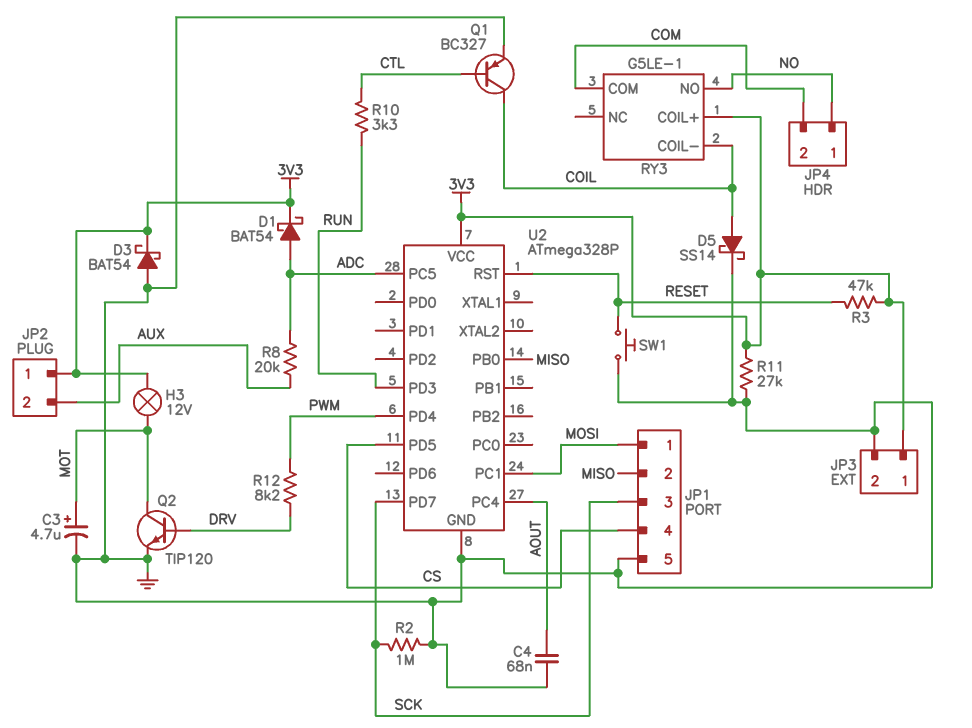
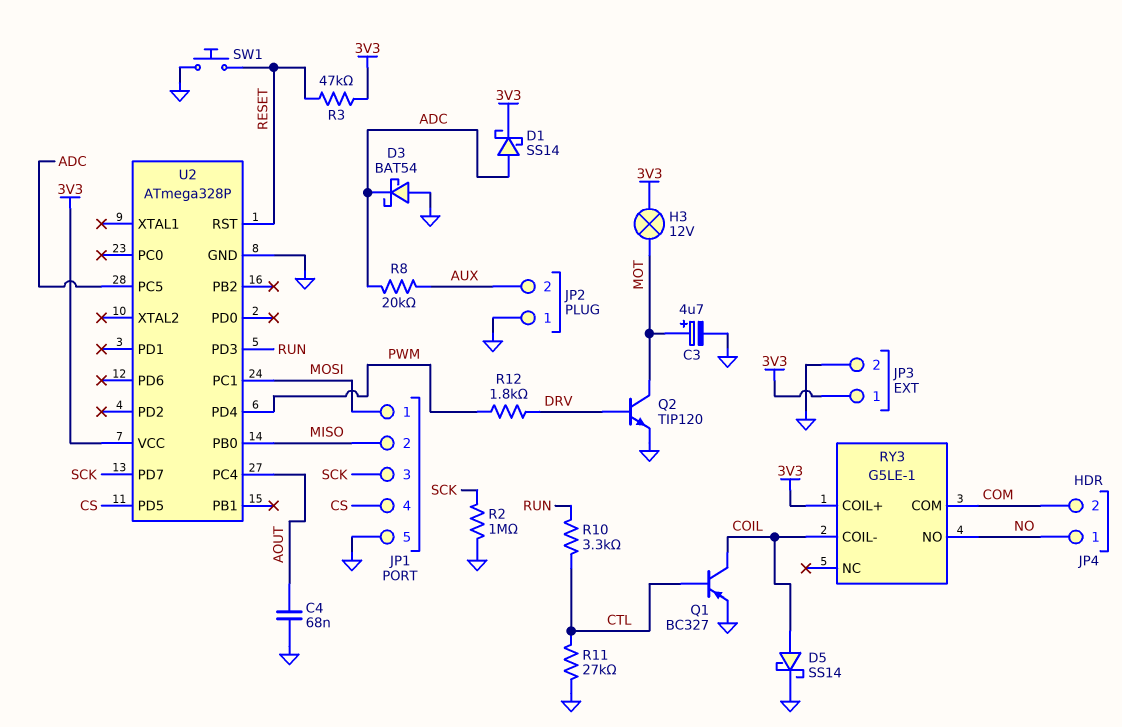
D1: schottky BAT54 (A ADC, K 3V3) -> schottky SS14 (A ADC, K 3V3)
D3: schottky BAT54 (A GND, K 3V3) -> schottky BAT54 (A GND, K ADC)
JP2 pin 1: 3V3 -> GND
R11: 27k (3V3, GND) -> 27k (CTL, GND)
R12: 8.2k (DRV, PWM) -> 1.8k (DRV, PWM)

